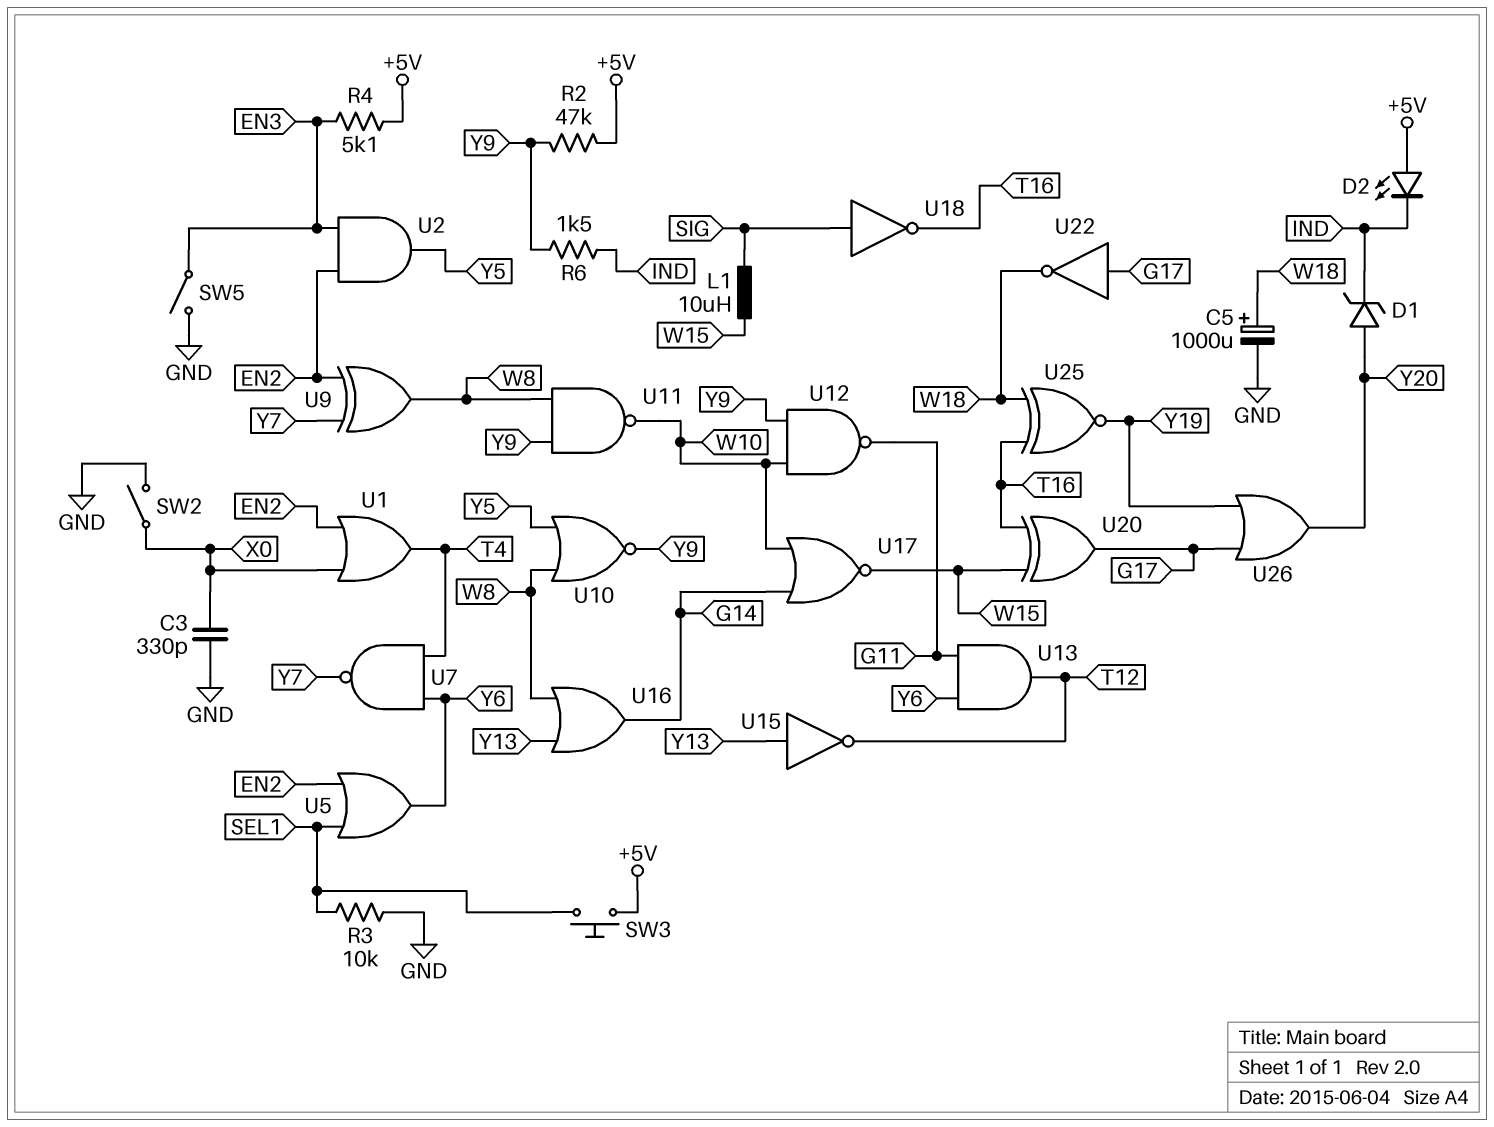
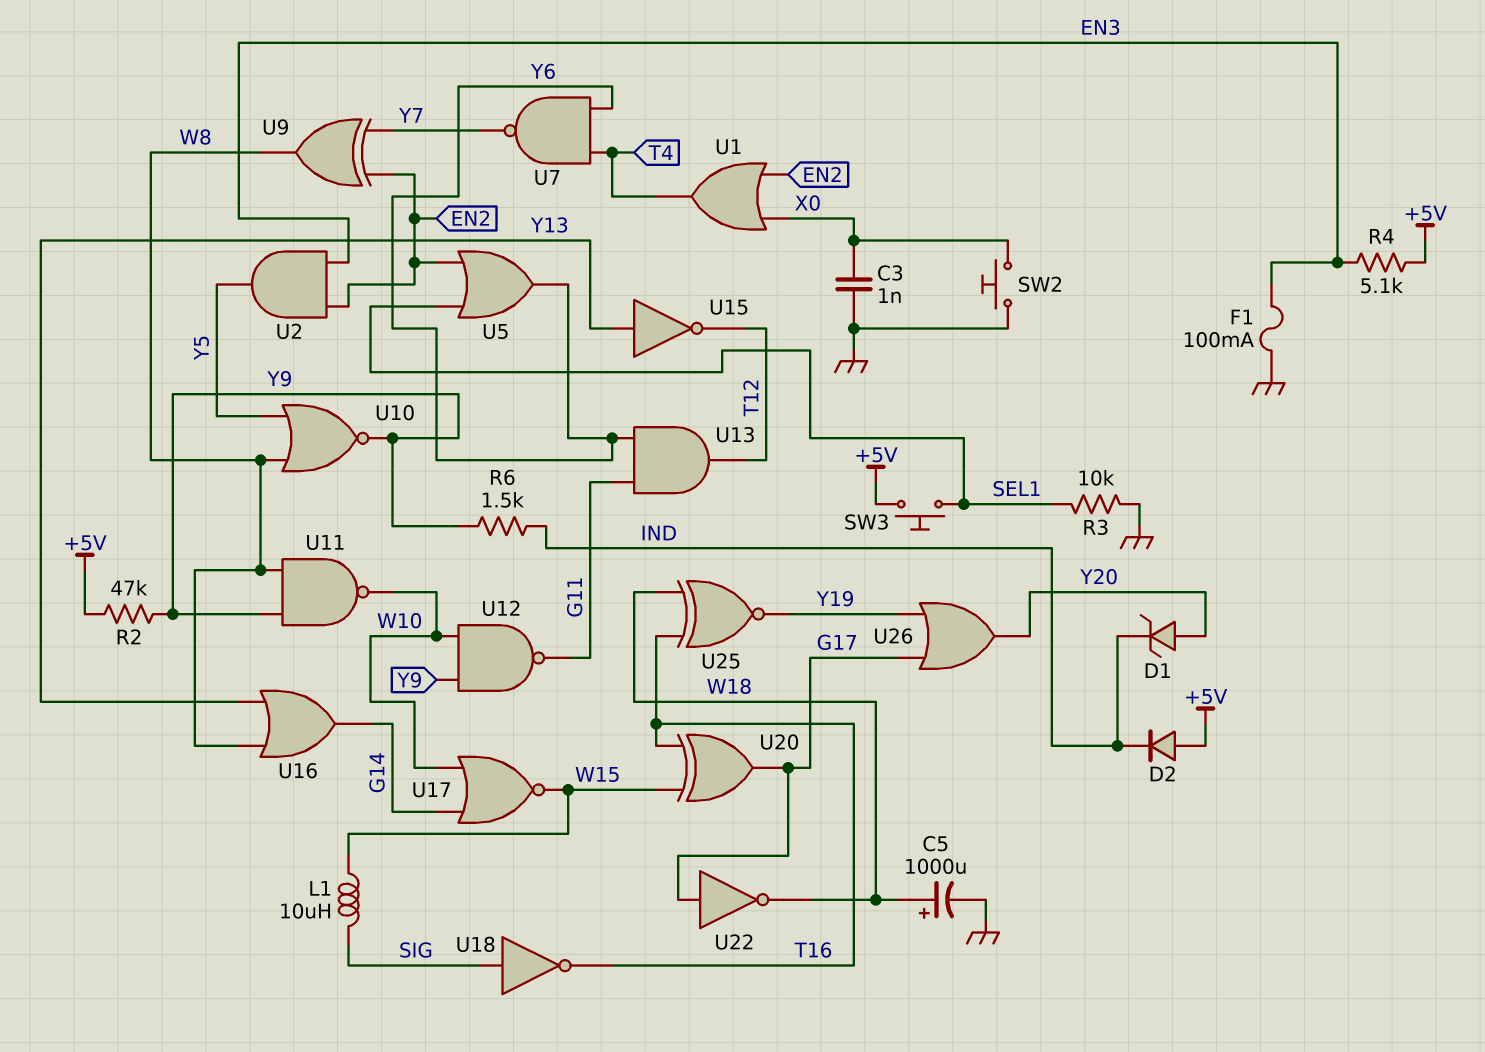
C3: 330pF (GND, X0) -> 1nF (GND, X0)
D2: LED (A +5V, K IND) -> diode (A +5V, K IND)
F1: none -> 100mA (EN3, GND)
SW2: switch (GND, X0) -> button (GND, X0)
SW5: switch (EN3, GND) -> none

